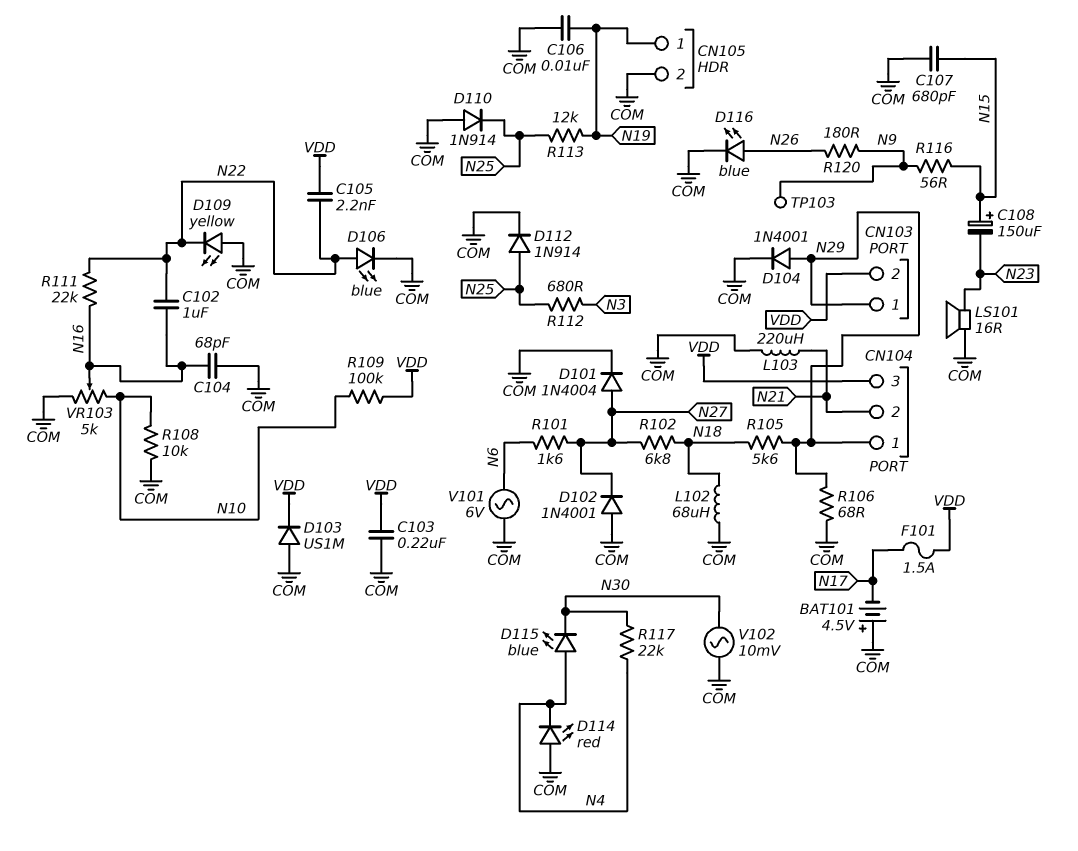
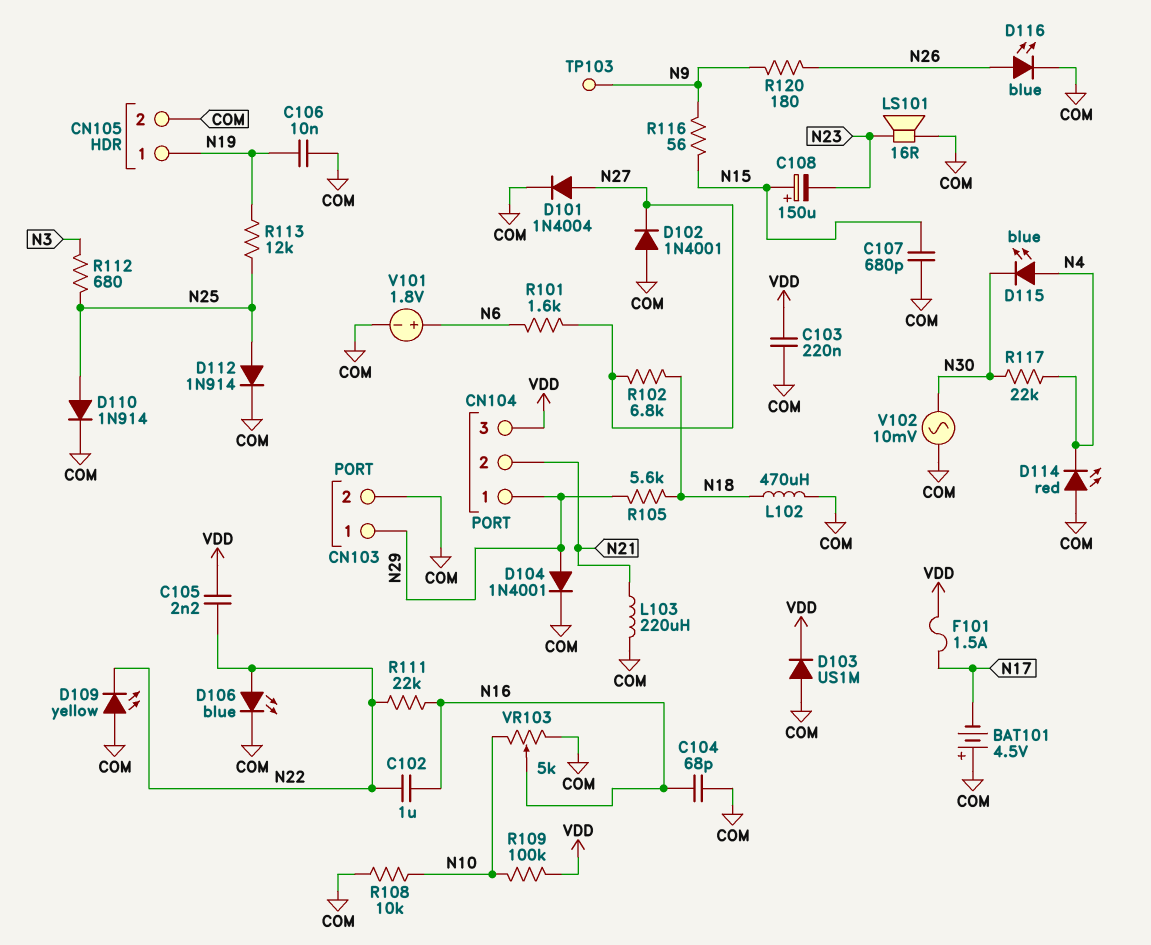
CN103 pin 2: VDD -> COM
D110: diode 1N914 (A COM, K N25) -> diode 1N914 (A N25, K COM)
L102: 68uH (COM, N18) -> 470uH (COM, N18)
R106: 68 (COM, N29) -> none
V101: AC 6V (COM, N6) -> 1.8V (plus N6, minus COM)

